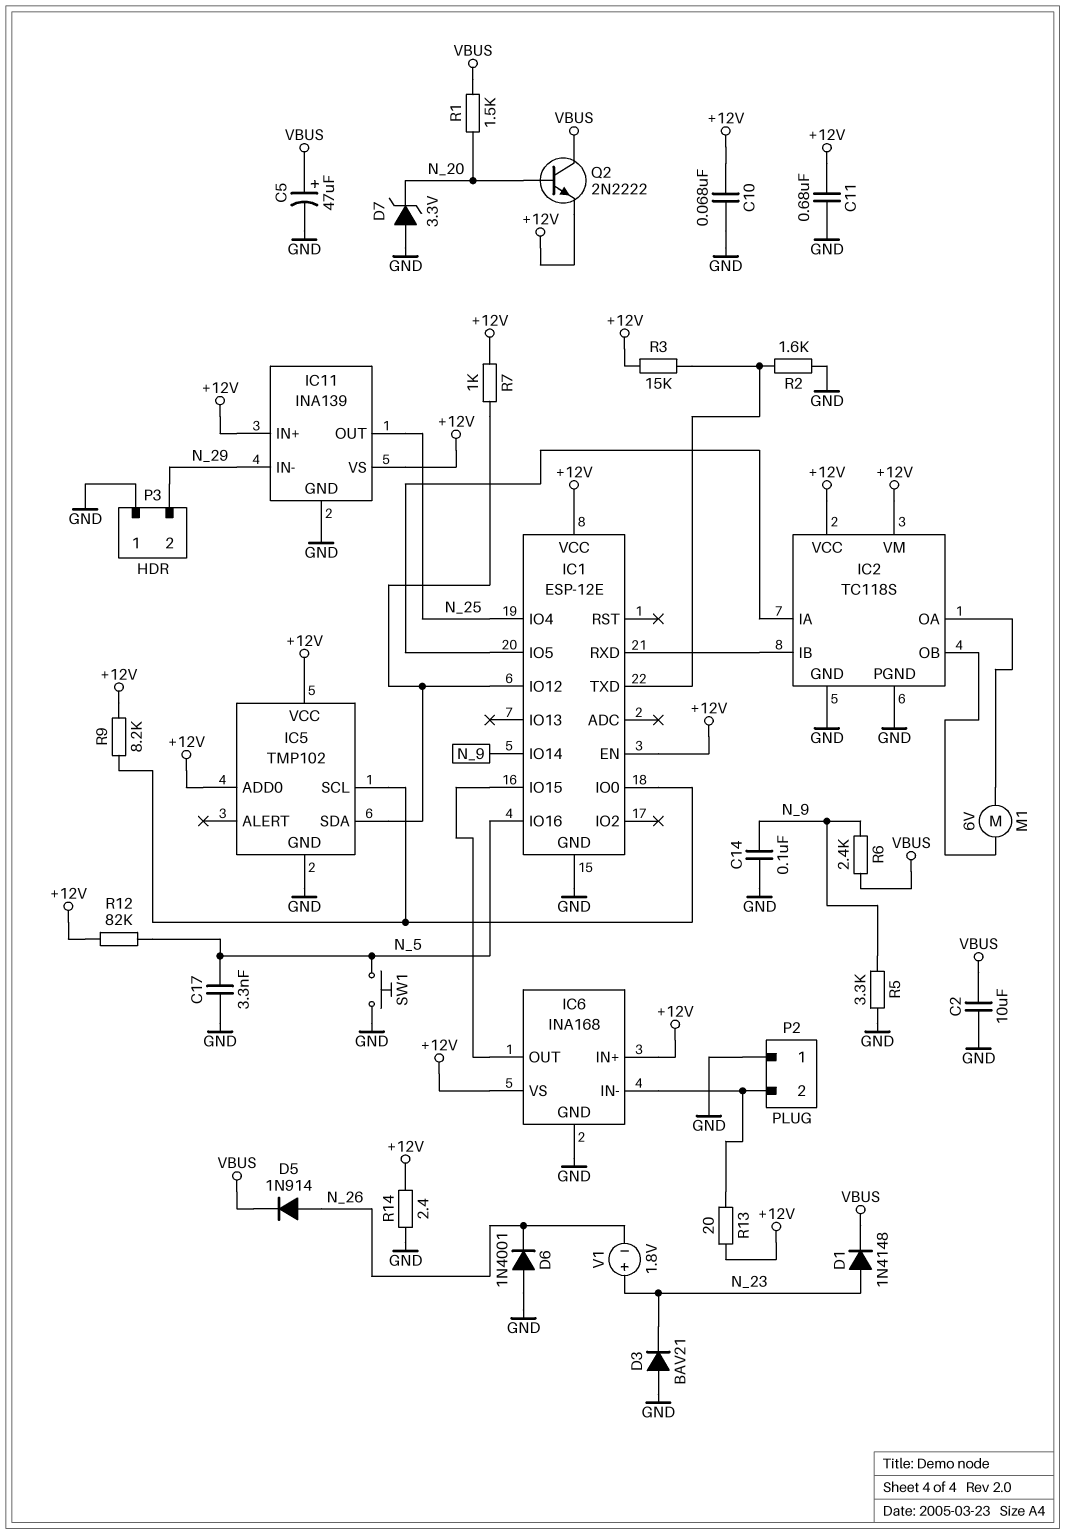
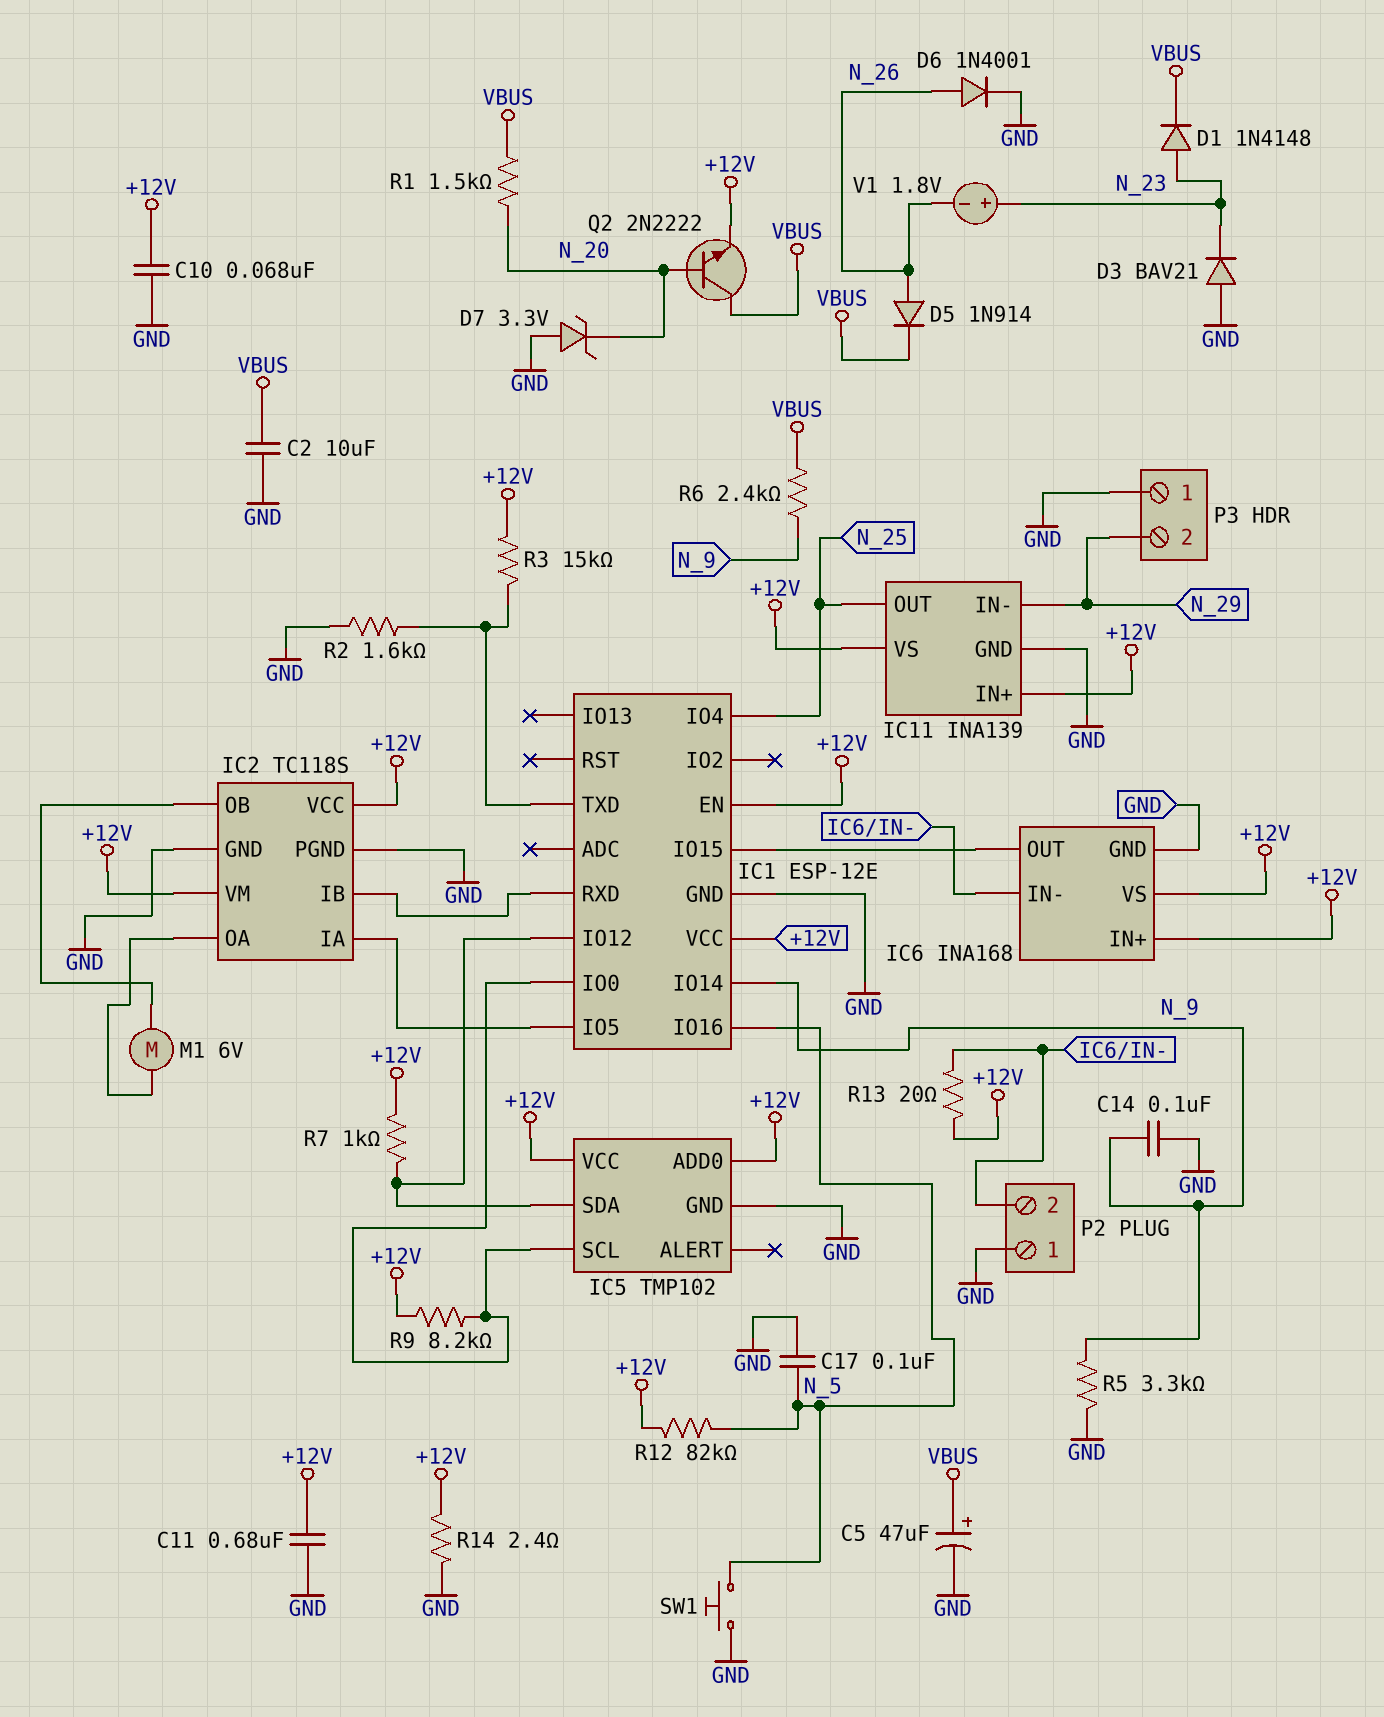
C17: 3.3nF (GND, N_5) -> 100nF (GND, N_5)
D6: diode 1N4001 (A GND, K N_26) -> diode 1N4001 (A N_26, K GND)

